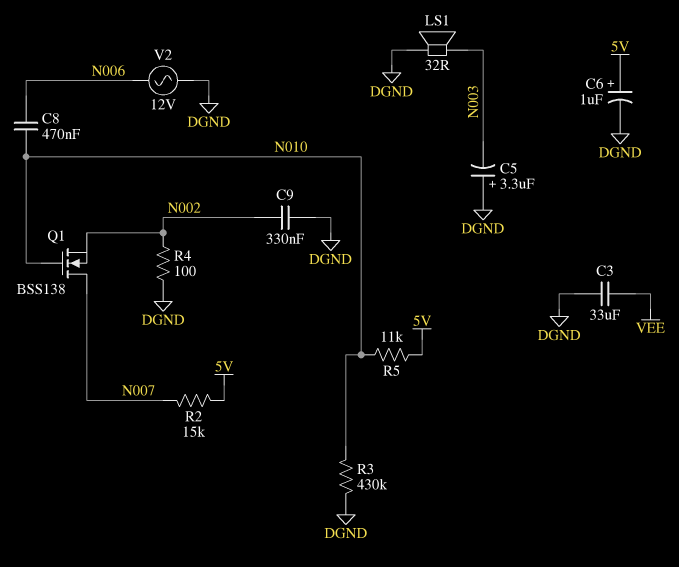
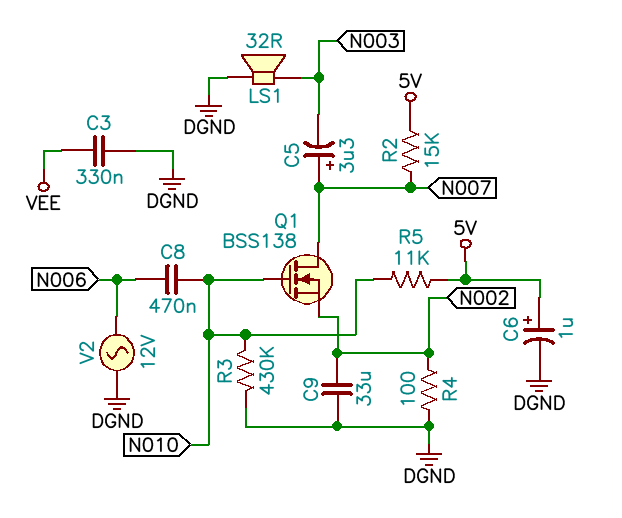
C3: 33uF (DGND, VEE) -> 330nF (DGND, VEE)
C5: 3.3uF (plus DGND, minus N003) -> 3.3uF (plus N007, minus N003)
C9: 330nF (DGND, N002) -> 33uF (DGND, N002)

